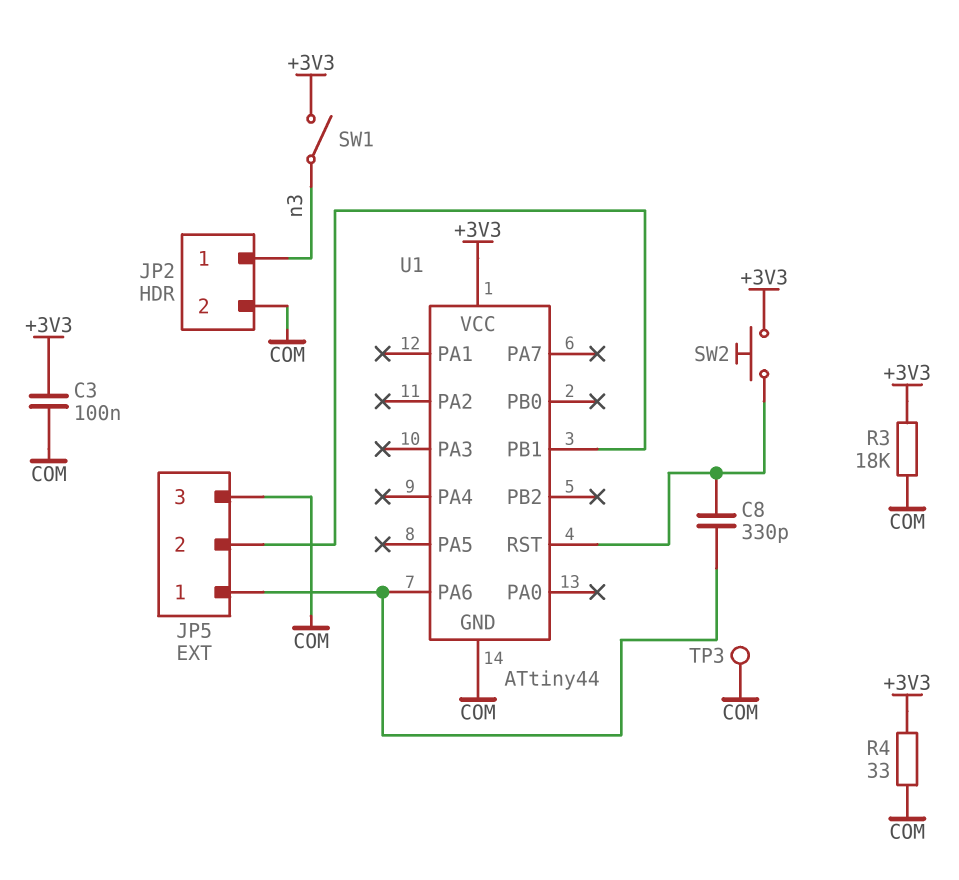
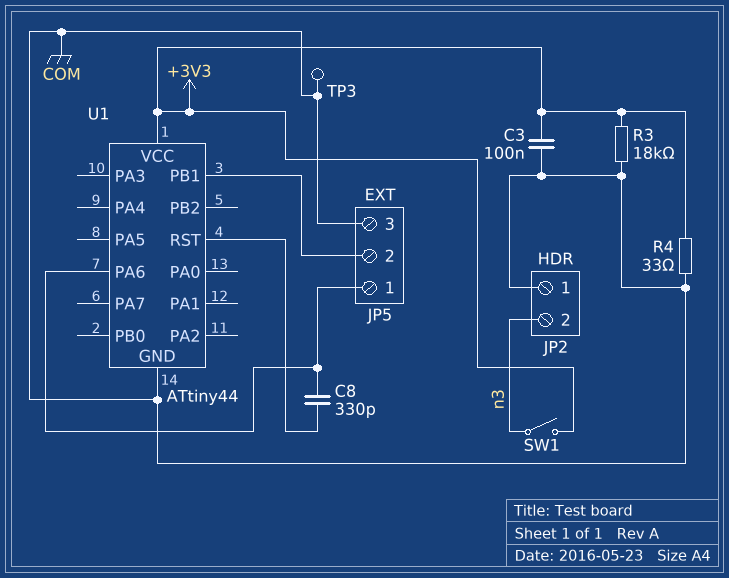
JP2 pin 1: n3 -> COM
JP2 pin 2: COM -> n3
SW2: button (+3V3, U1/RST) -> none

